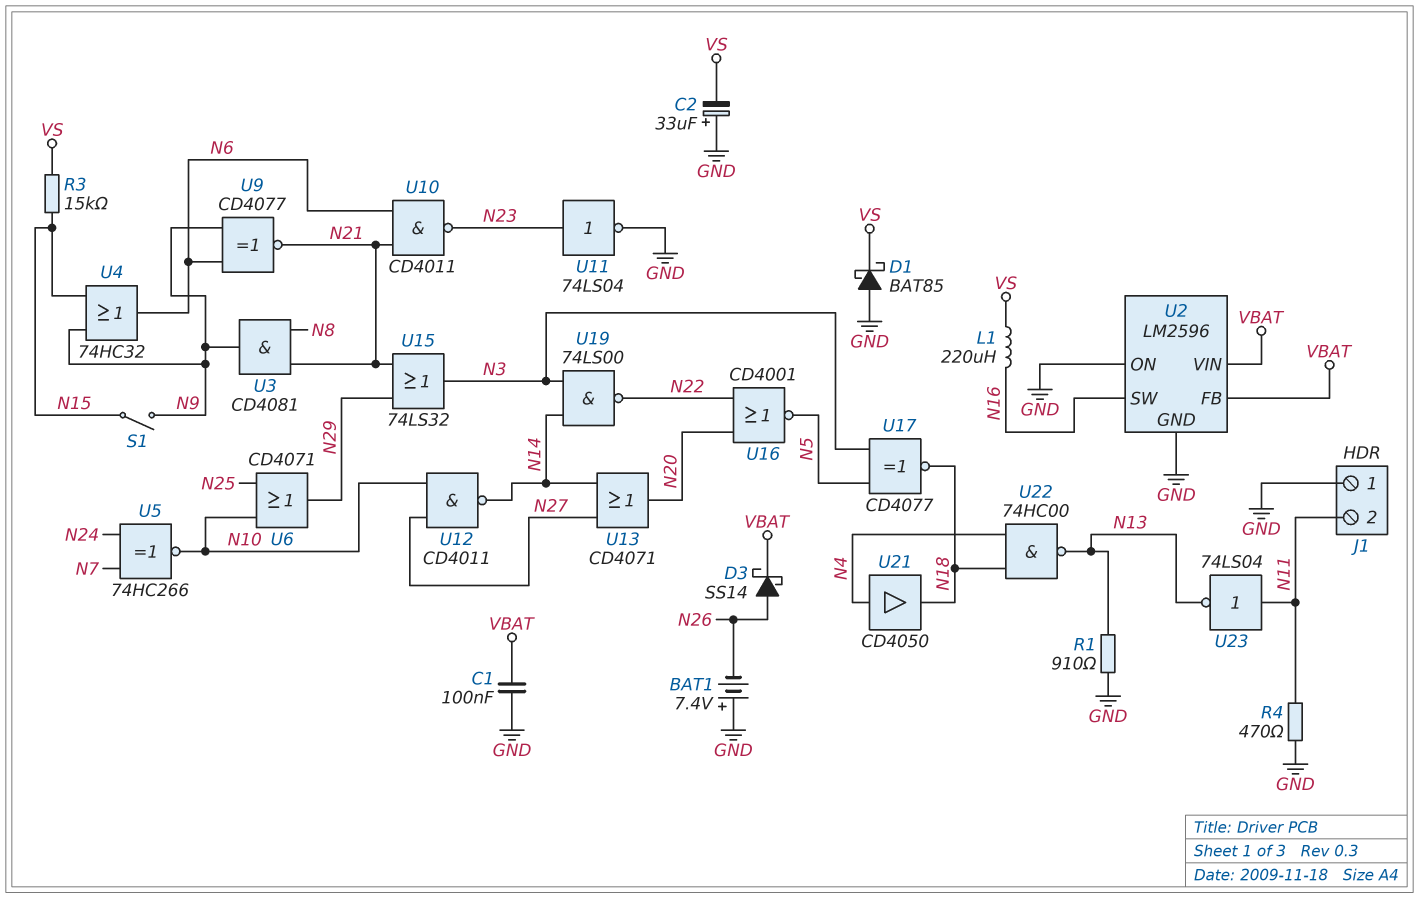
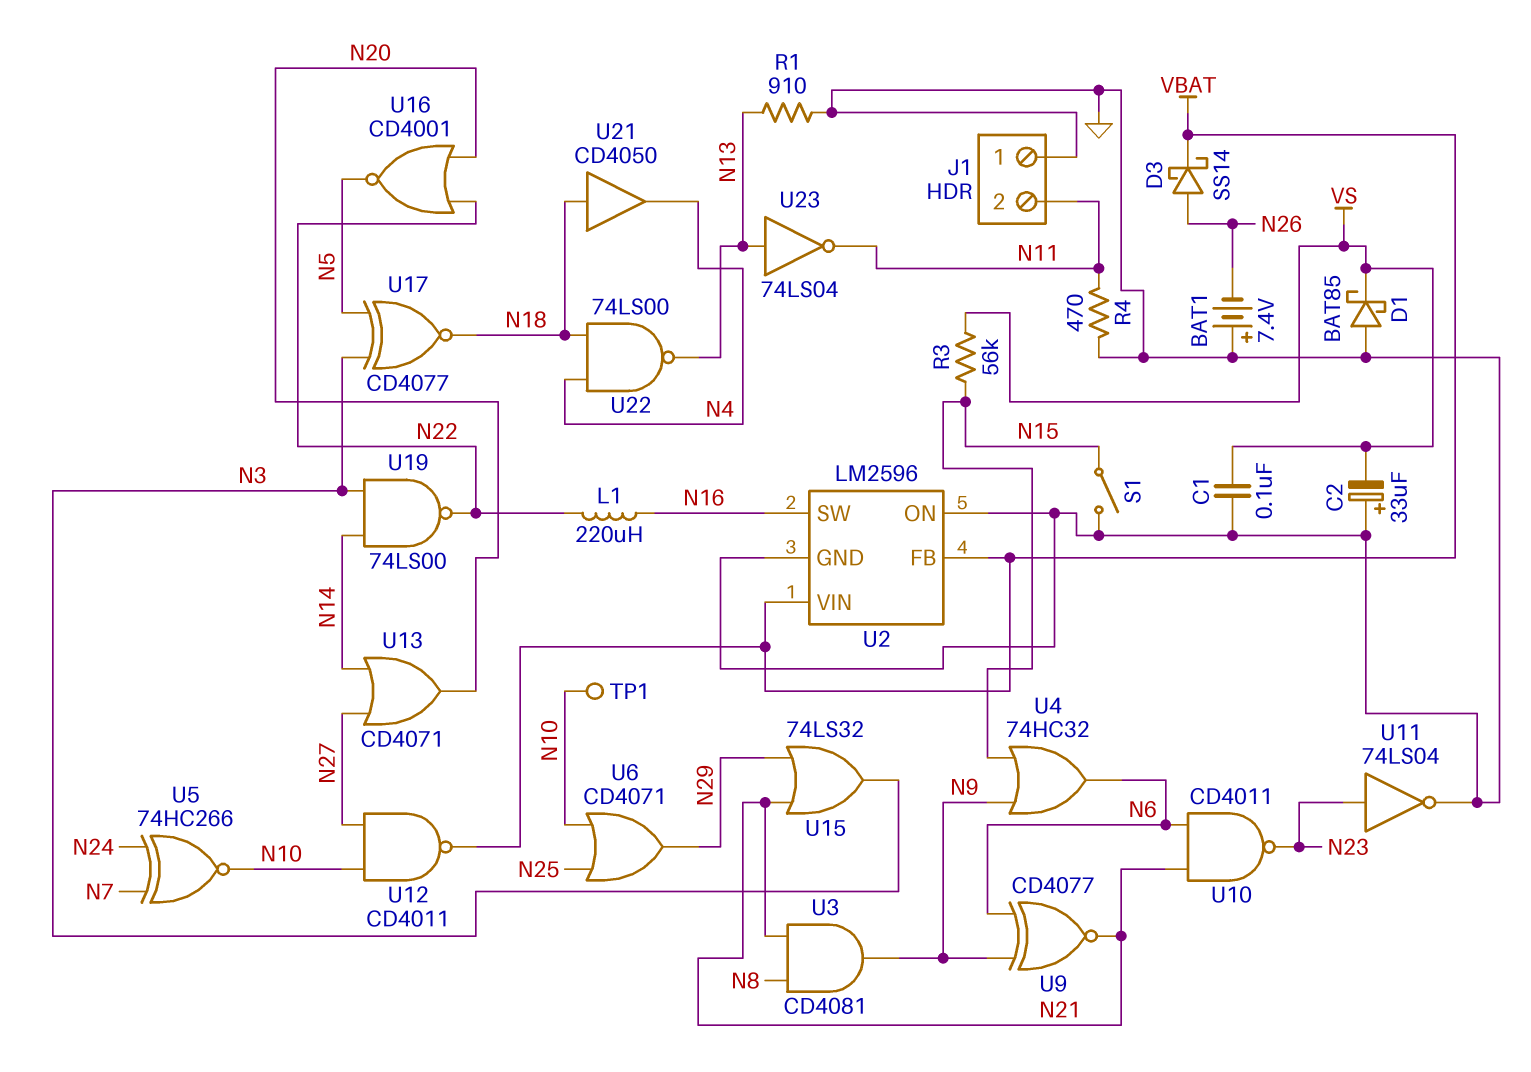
C1: 100nF (GND, VBAT) -> 100nF (GND, VS)
L1: 220uH (N16, VS) -> 220uH (N16, N22)
R3: 15k (N15, VS) -> 56k (N15, VS)
S1: switch (N9, N15) -> switch (GND, N15)
TP1: none -> test point (N10)
U12: NAND CD4011 (in N10, in N27, out N14) -> NAND CD4011 (in N10, in N27, out VBAT)
U21: buffer CD4050 (in N4, out N18) -> buffer CD4050 (in N18, out N4)
U22: NAND 74HC00 (in N4, in N18, out N13) -> NAND 74LS00 (in N4, in N18, out N13)
U23: NOT 74LS04 (in N11, out N13) -> NOT 74LS04 (in N13, out N11)

